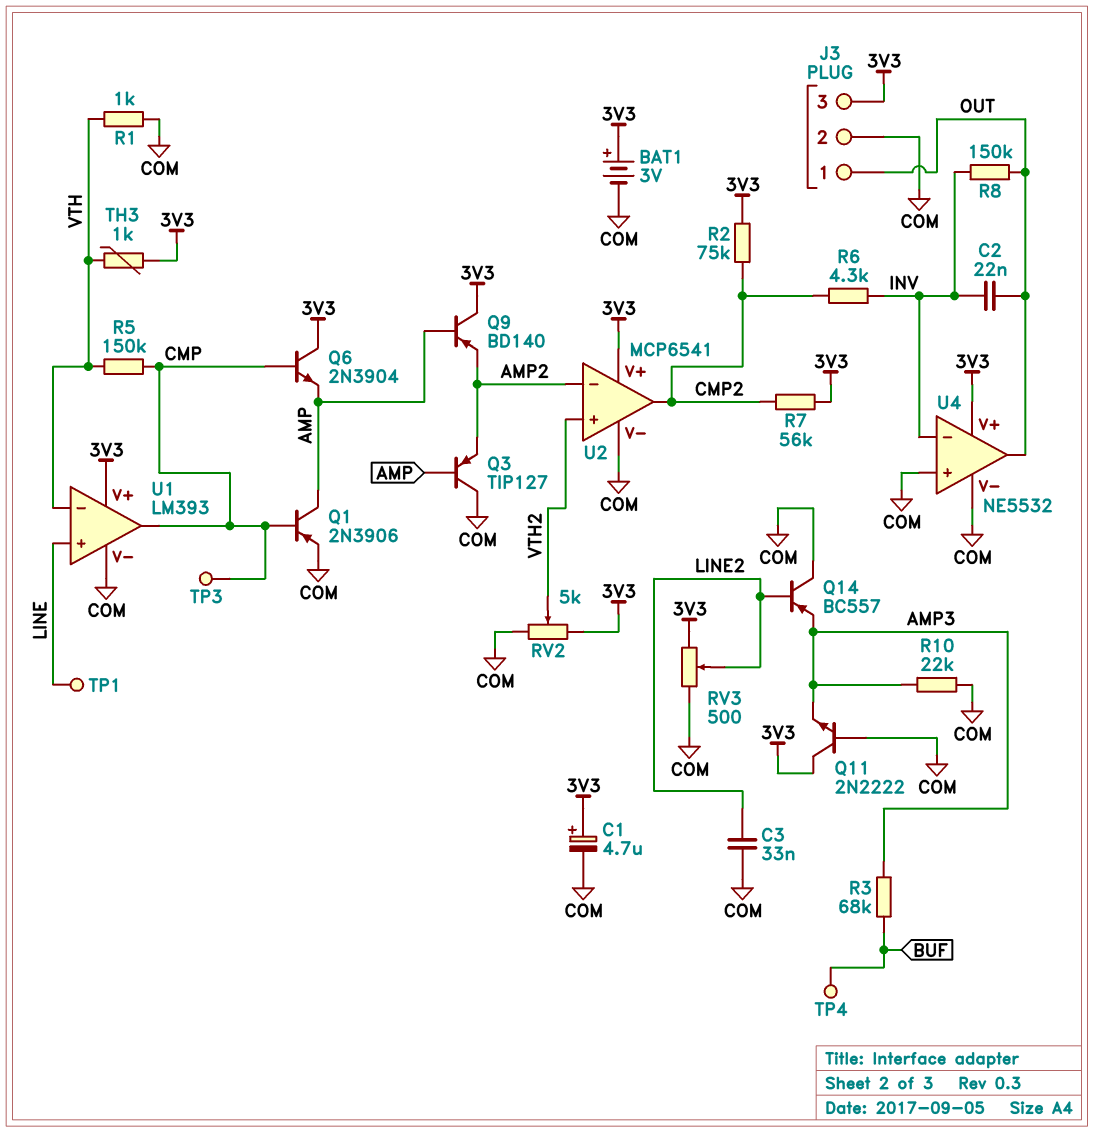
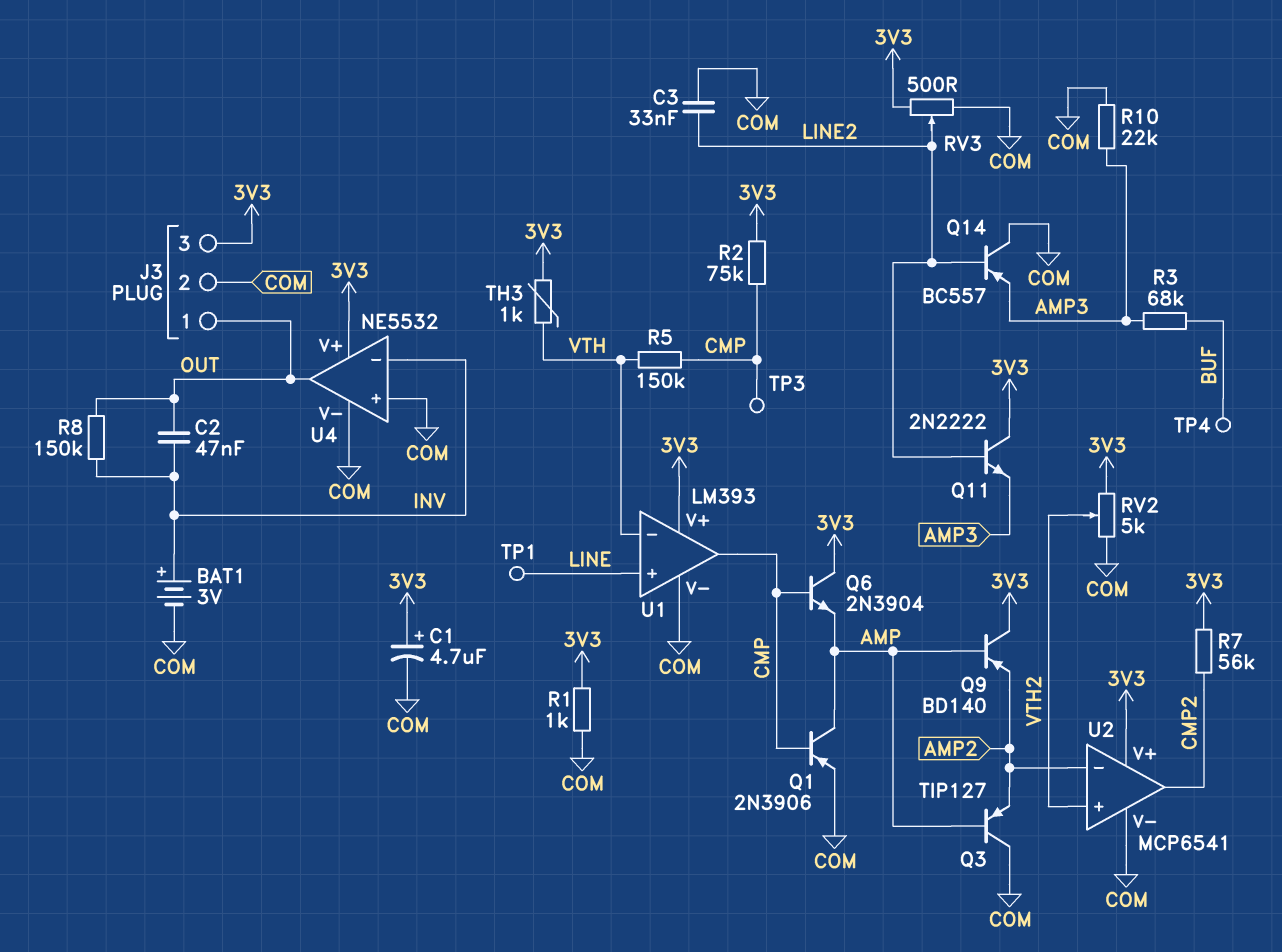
BAT1: 3V (plus 3V3, minus COM) -> 3V (plus INV, minus COM)
C2: 22nF (INV, OUT) -> 47nF (INV, OUT)
Q11: NPN 2N2222 (B COM, C 3V3, E AMP3) -> NPN 2N2222 (B LINE2, C 3V3, E AMP3)
R1: 1k (COM, VTH) -> 1k (3V3, COM)
R2: 75k (3V3, CMP2) -> 75k (3V3, CMP)
R6: 4.3k (CMP2, INV) -> none

